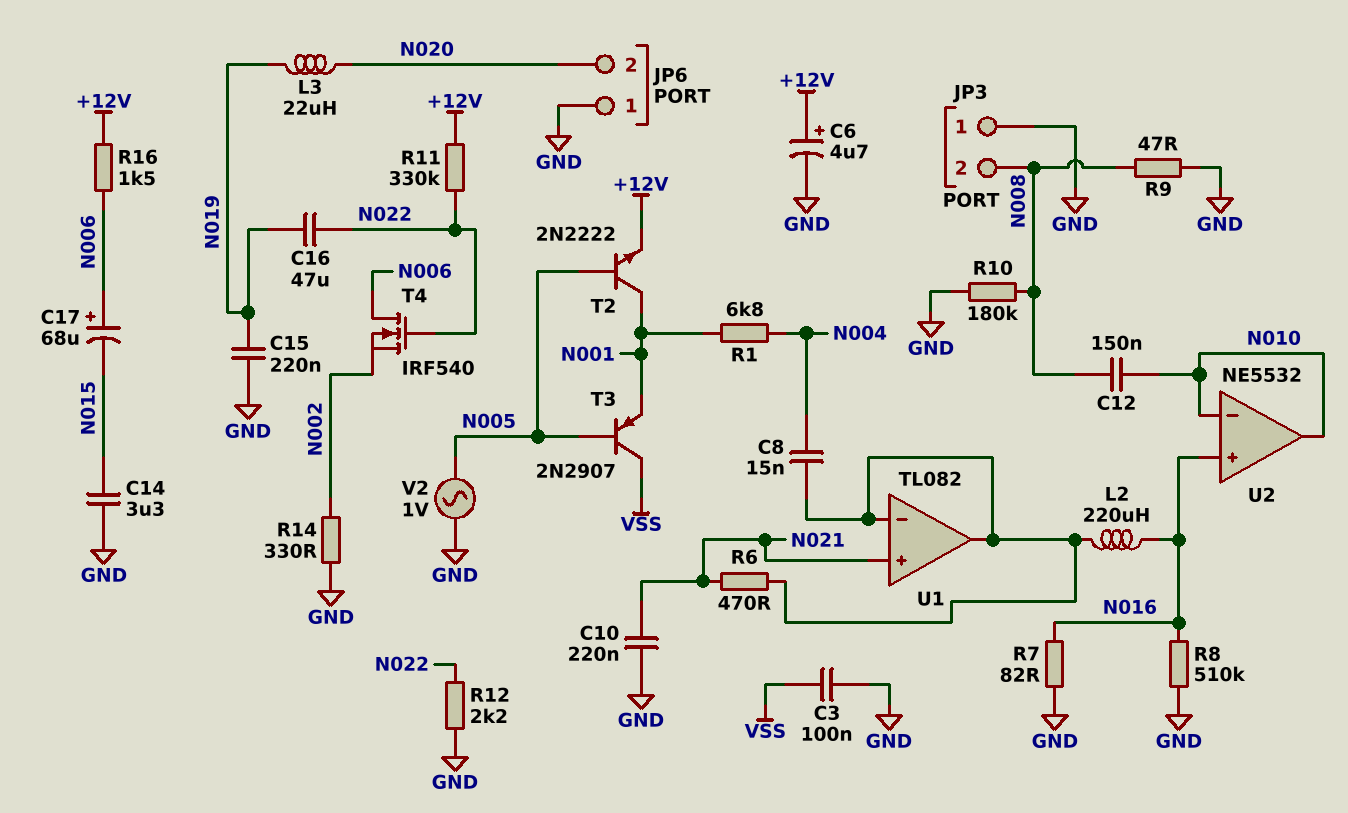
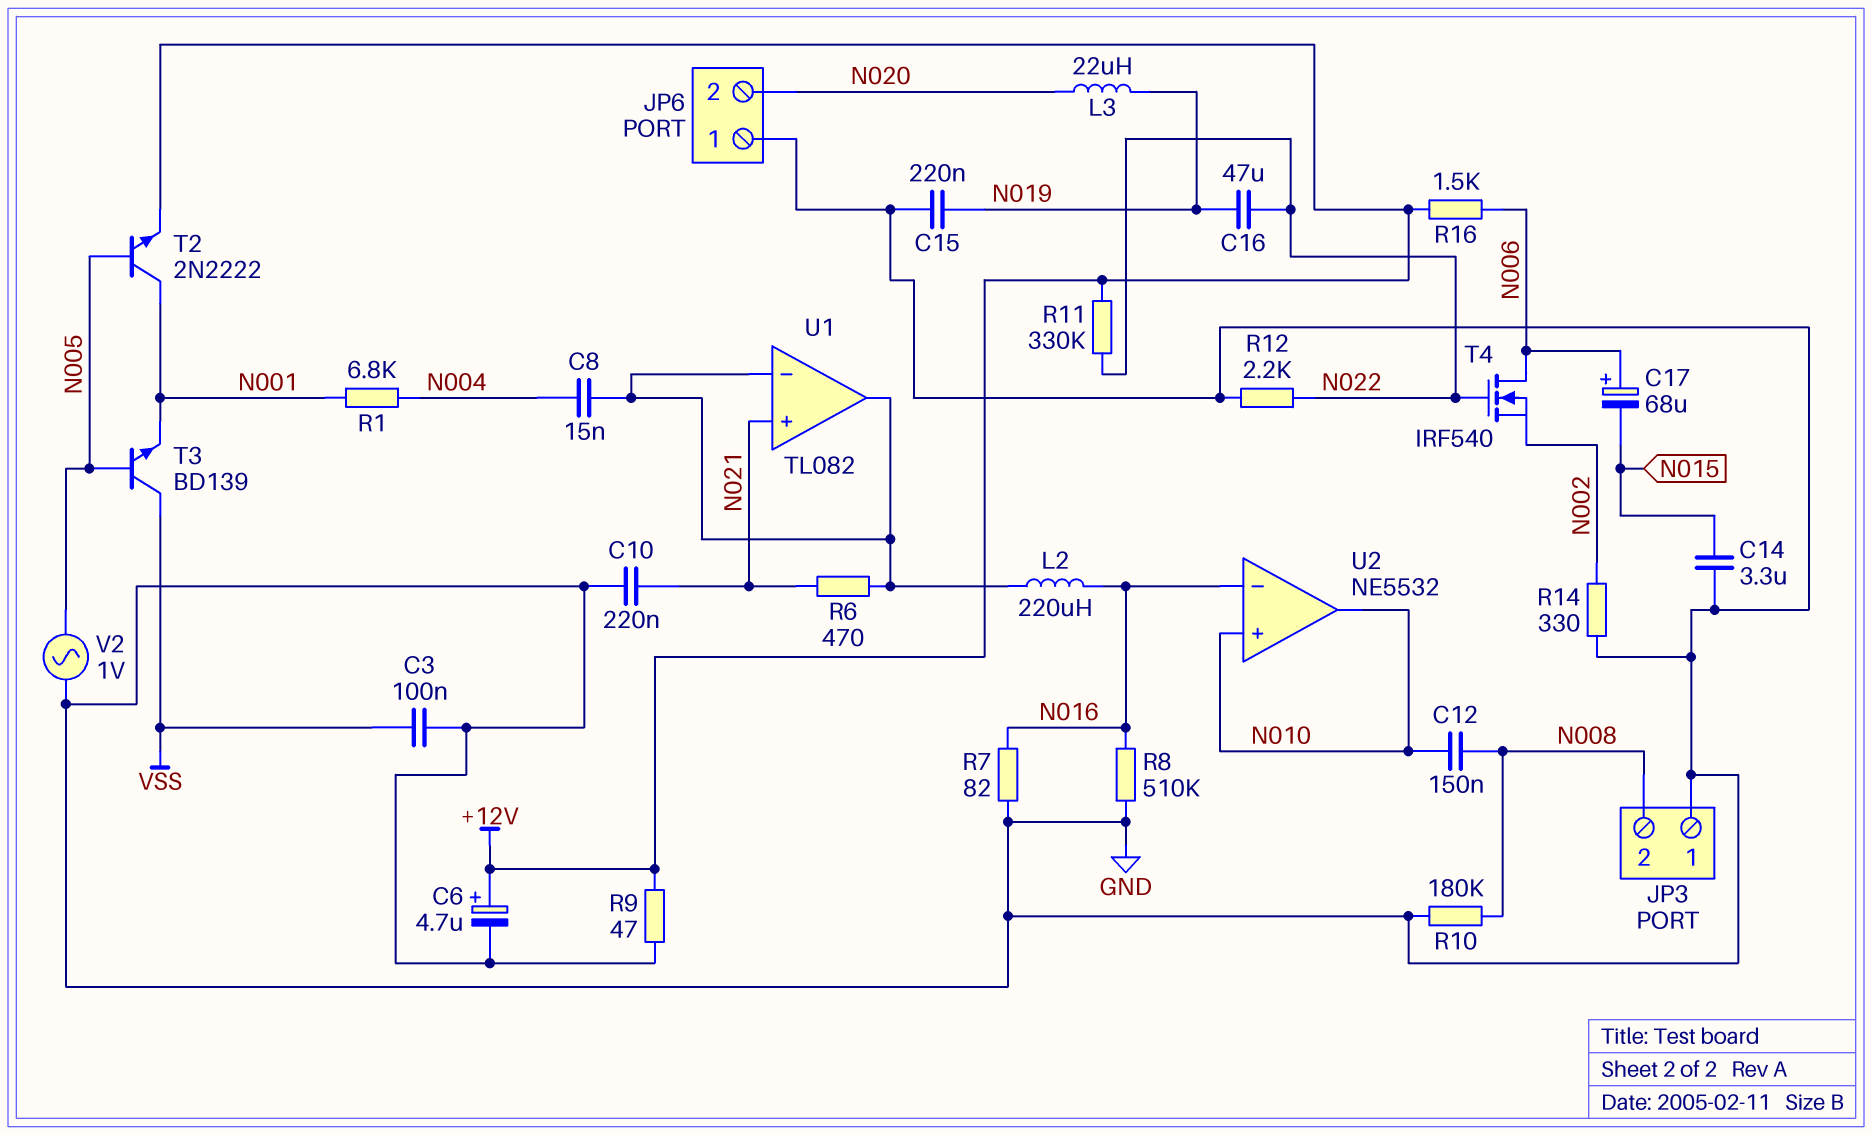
R9: 47 (GND, N008) -> 47 (+12V, GND)
T3: PNP 2N2907 (B N005, C VSS, E N001) -> NPN BD139 (B N005, C VSS, E N001)
U2 pin in+: N016 -> N010
U2 pin in-: N010 -> N016

